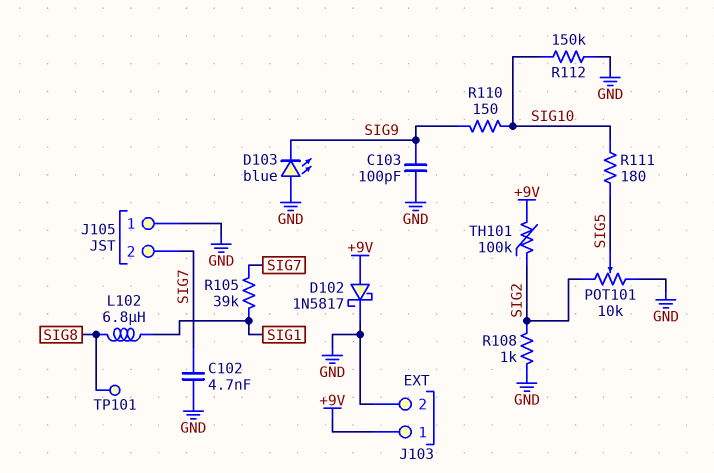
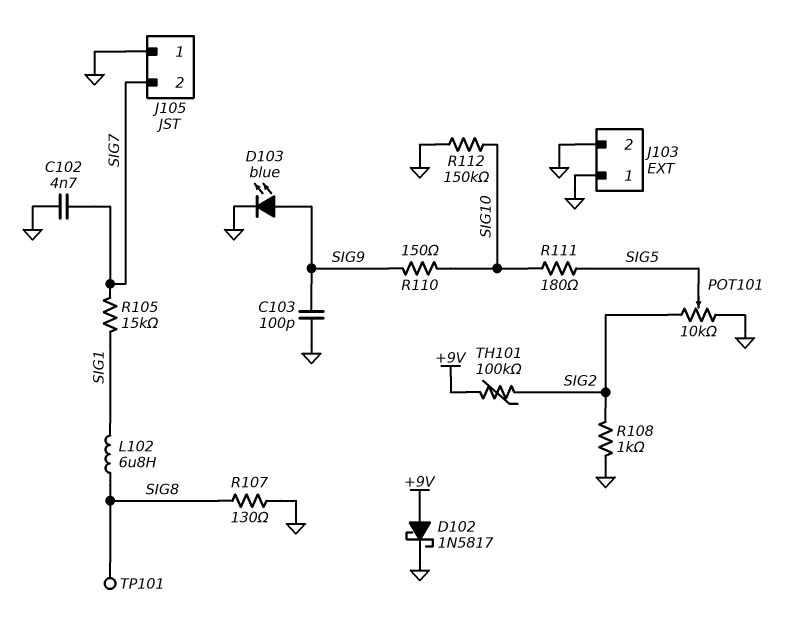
D103: LED blue (A GND, K SIG9) -> LED blue (A SIG9, K GND)
J103 pin 1: +9V -> GND
R105: 39k (SIG1, SIG7) -> 15k (SIG1, SIG7)
R107: none -> 130 (GND, SIG8)

